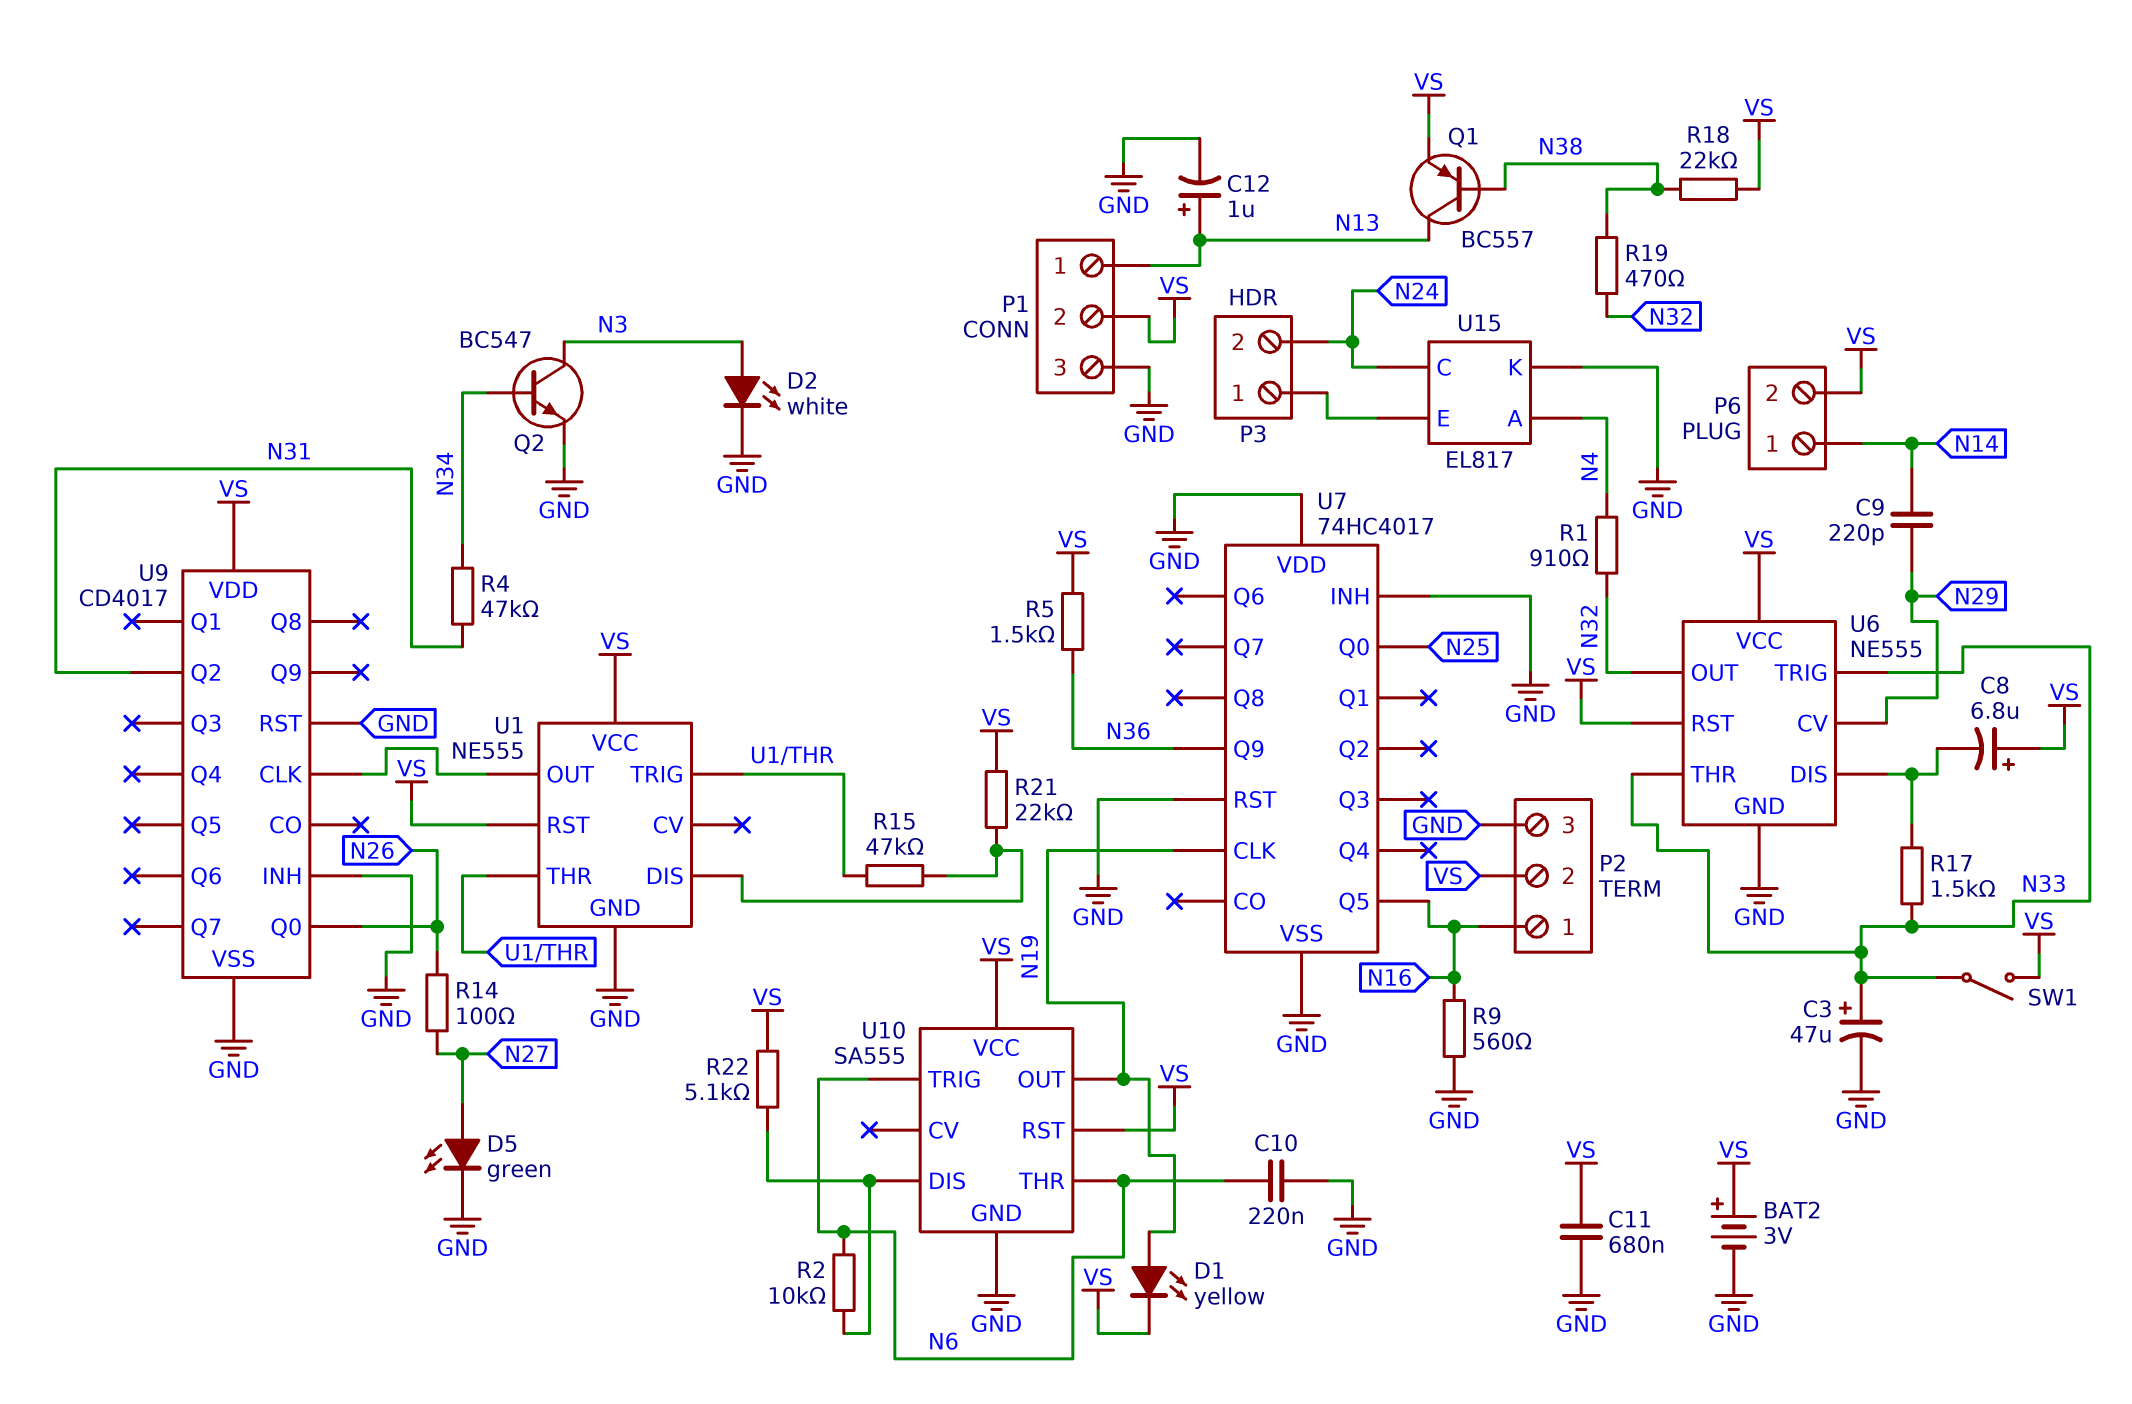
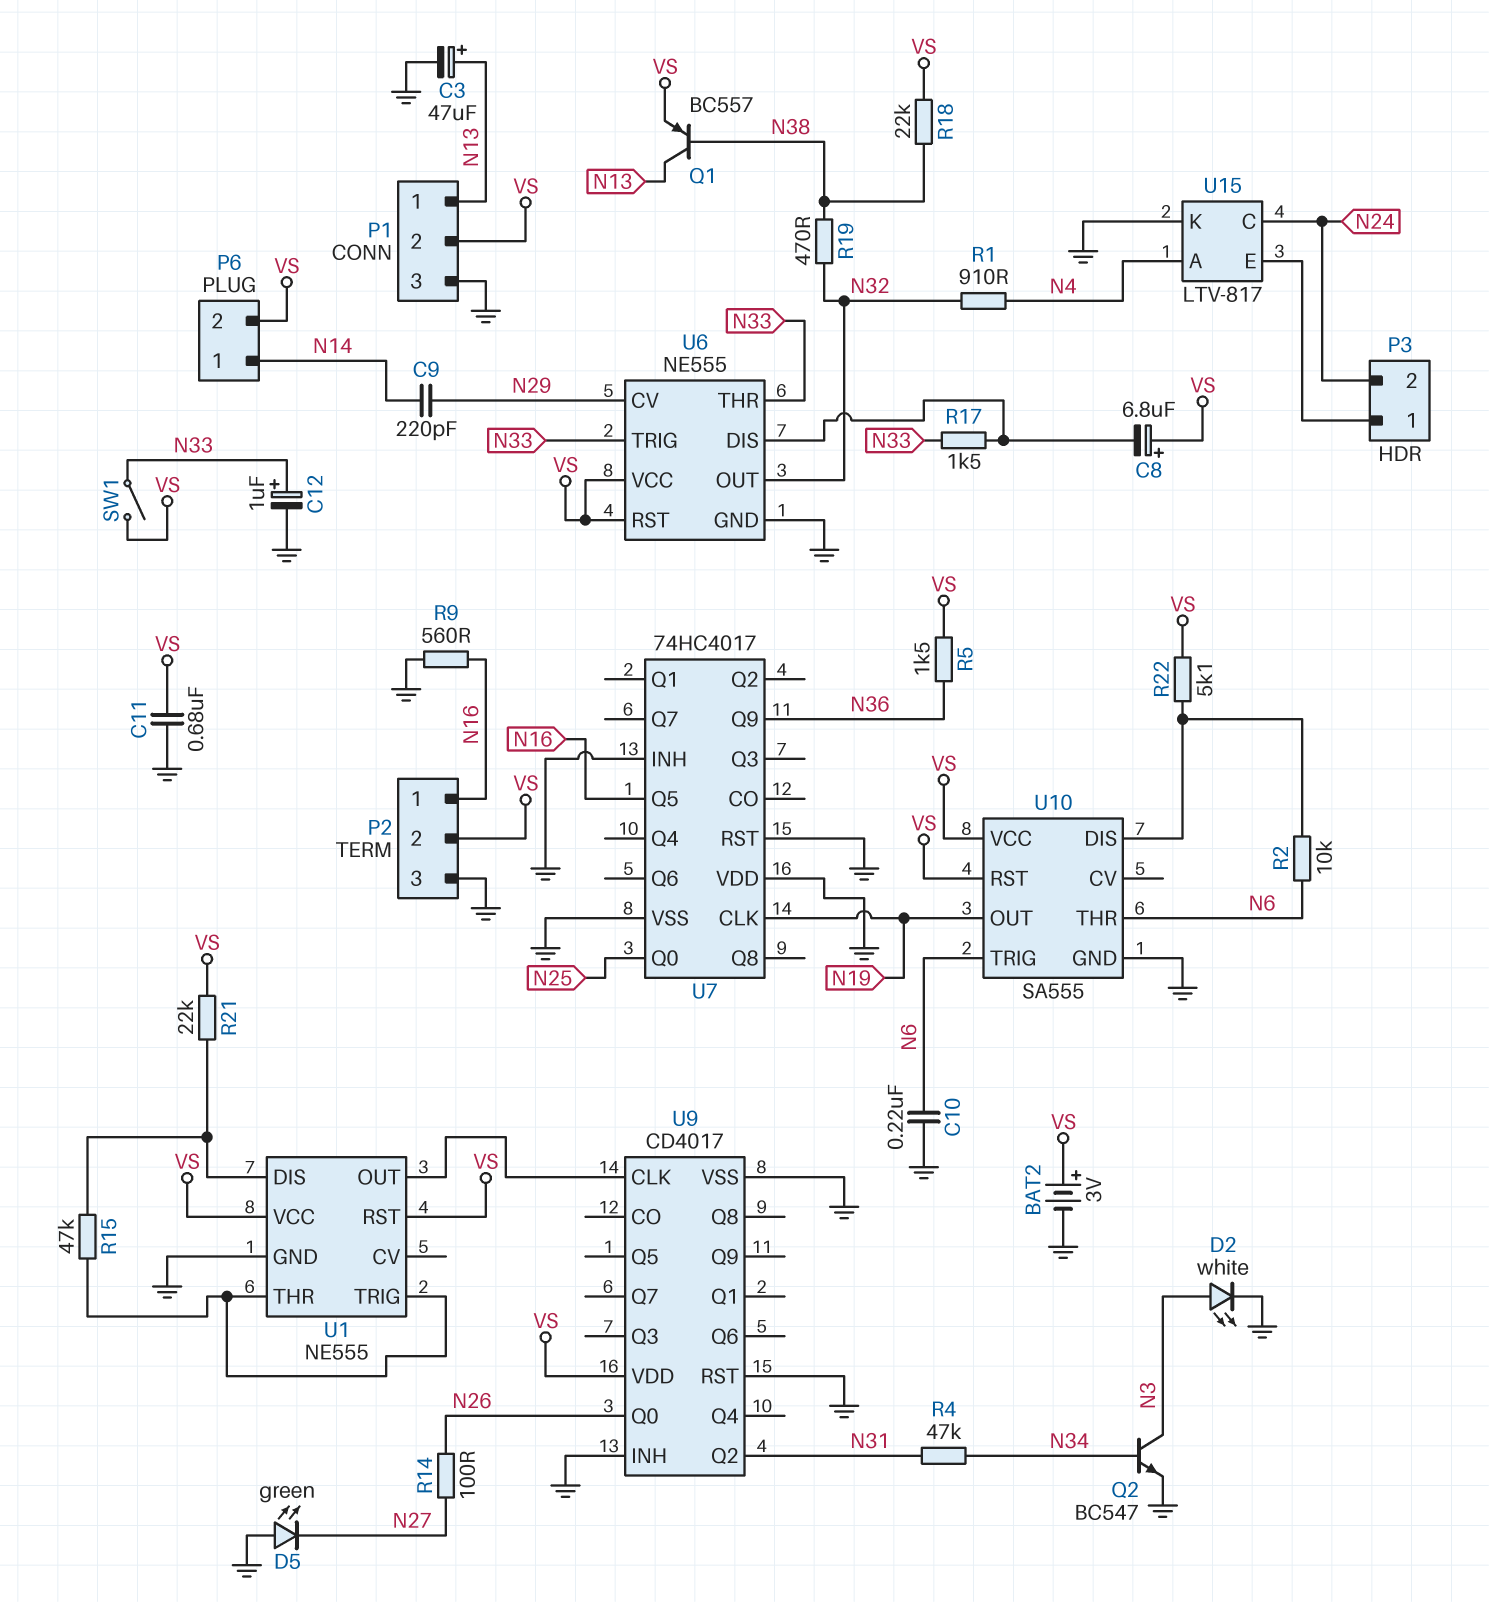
C3: 47uF (plus N33, minus GND) -> 47uF (plus N13, minus GND)
C12: 1uF (plus N13, minus GND) -> 1uF (plus N33, minus GND)
D1: LED yellow (A N19, K VS) -> none
D5: LED green (A N27, K GND) -> LED green (A GND, K N27)
U15: EL817 -> LTV-817

